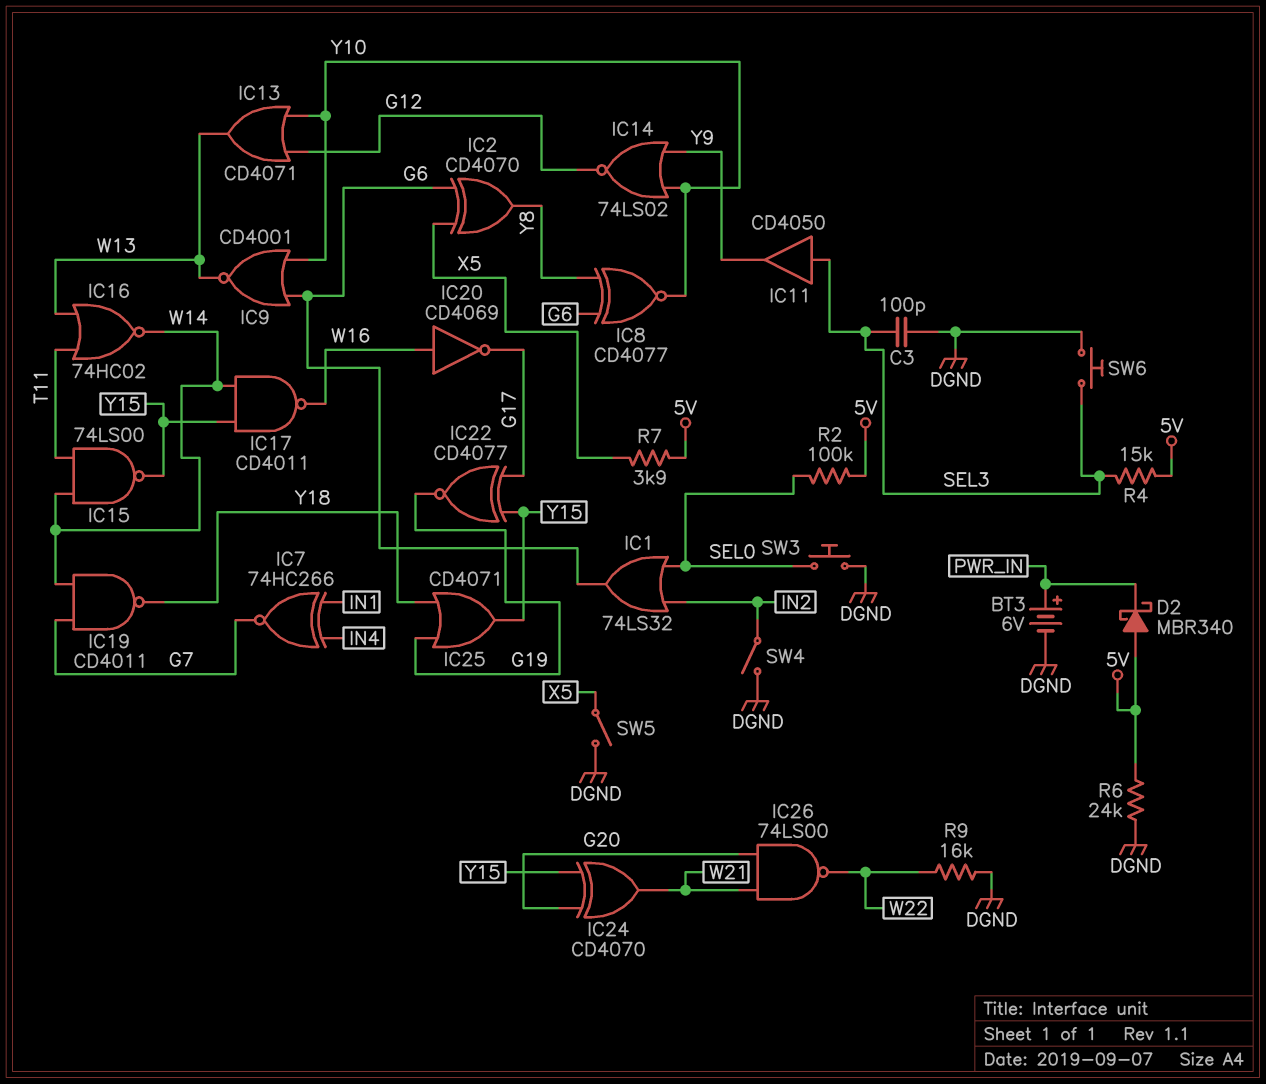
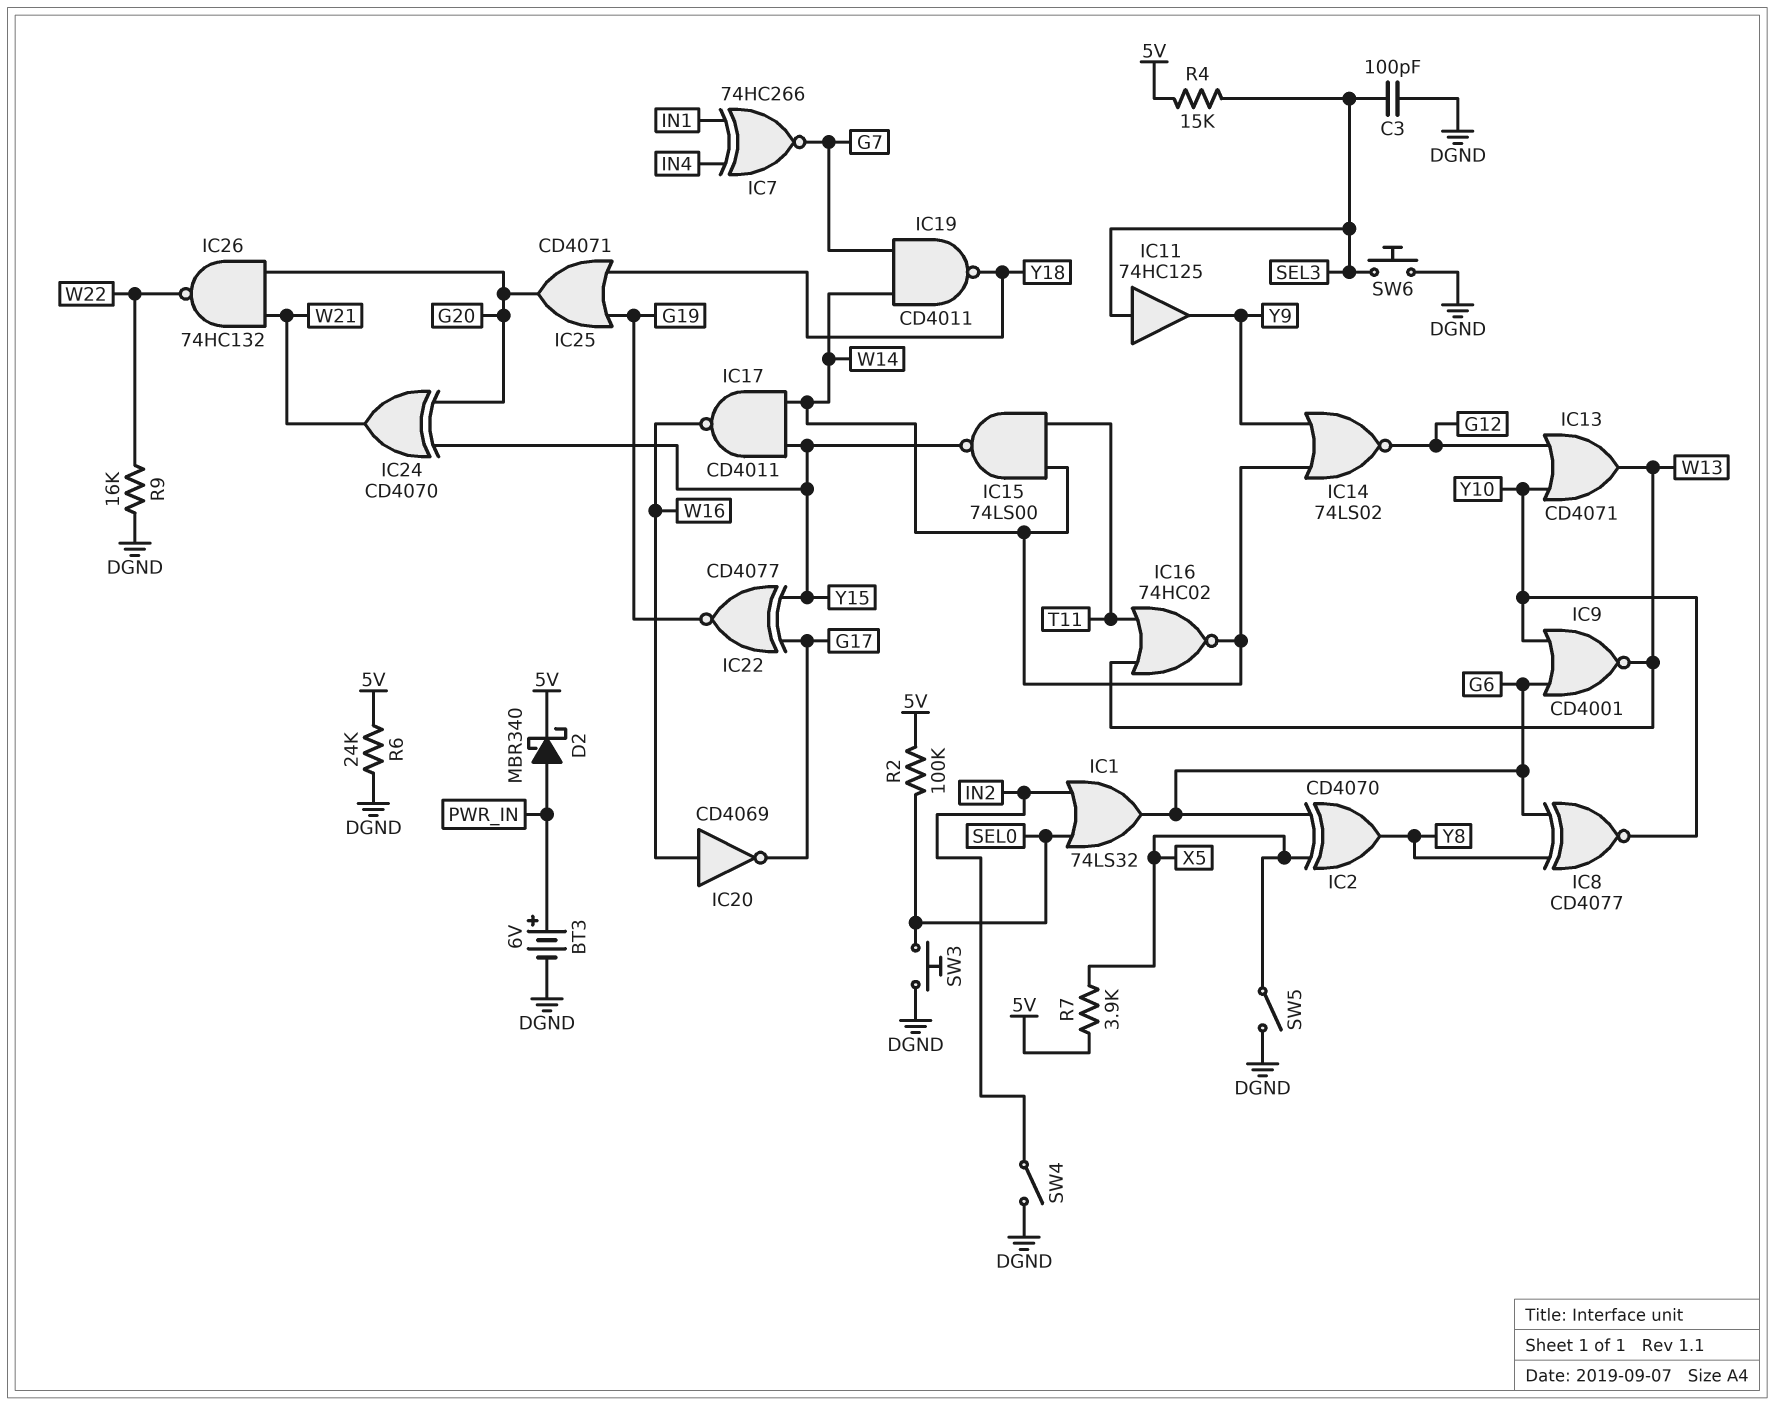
D2: schottky MBR340 (A 5V, K PWR_IN) -> schottky MBR340 (A PWR_IN, K 5V)
IC11: buffer CD4050 (in SEL3, out Y9) -> buffer 74HC125 (in SEL3, out Y9)
IC14: NOR 74LS02 (in Y9, in Y10, out G12) -> NOR 74LS02 (in W14, in Y9, out G12)
IC25: OR CD4071 (in G19, in Y18, out Y15) -> OR CD4071 (in G19, in Y18, out G20)
IC26: NAND 74LS00 (in G20, in W21, out W22) -> NAND 74HC132 (in G20, in W21, out W22)

